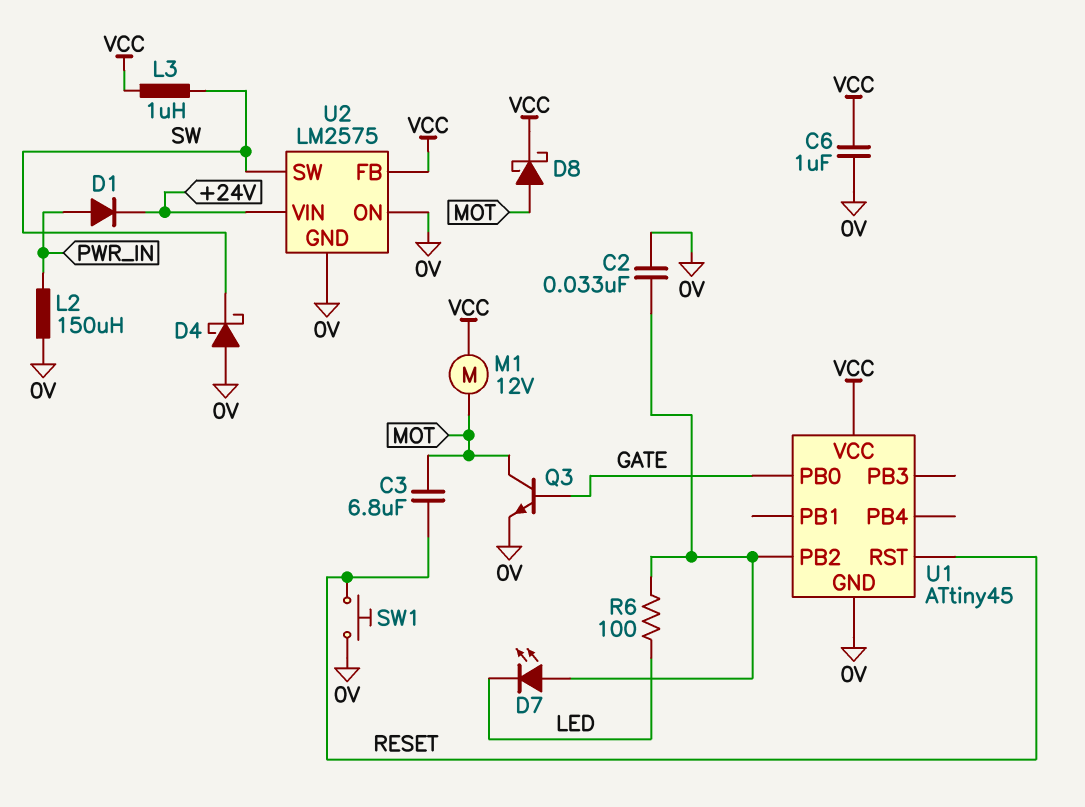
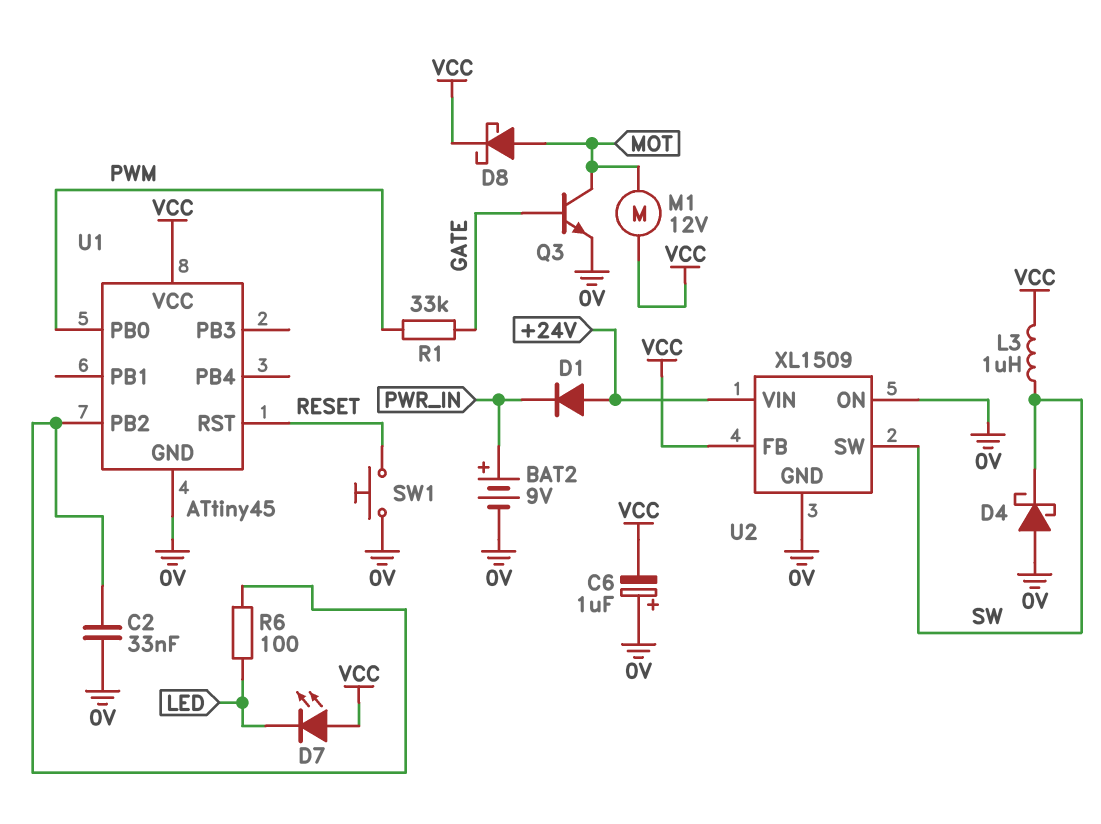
BAT2: none -> 9V (plus PWR_IN, minus 0V)
C3: 6.8uF (MOT, RESET) -> none
C6: 1uF (0V, VCC) -> 1uF (plus 0V, minus VCC)
D1: diode (A PWR_IN, K +24V) -> diode (A +24V, K PWR_IN)
D7: LED (A U1/PB2, K LED) -> LED (A VCC, K LED)
L2: 150uH (0V, PWR_IN) -> none
R1: none -> 33k (GATE, PWM)
U1 pin PB0: GATE -> PWM
U2: LM2575 -> XL1509

